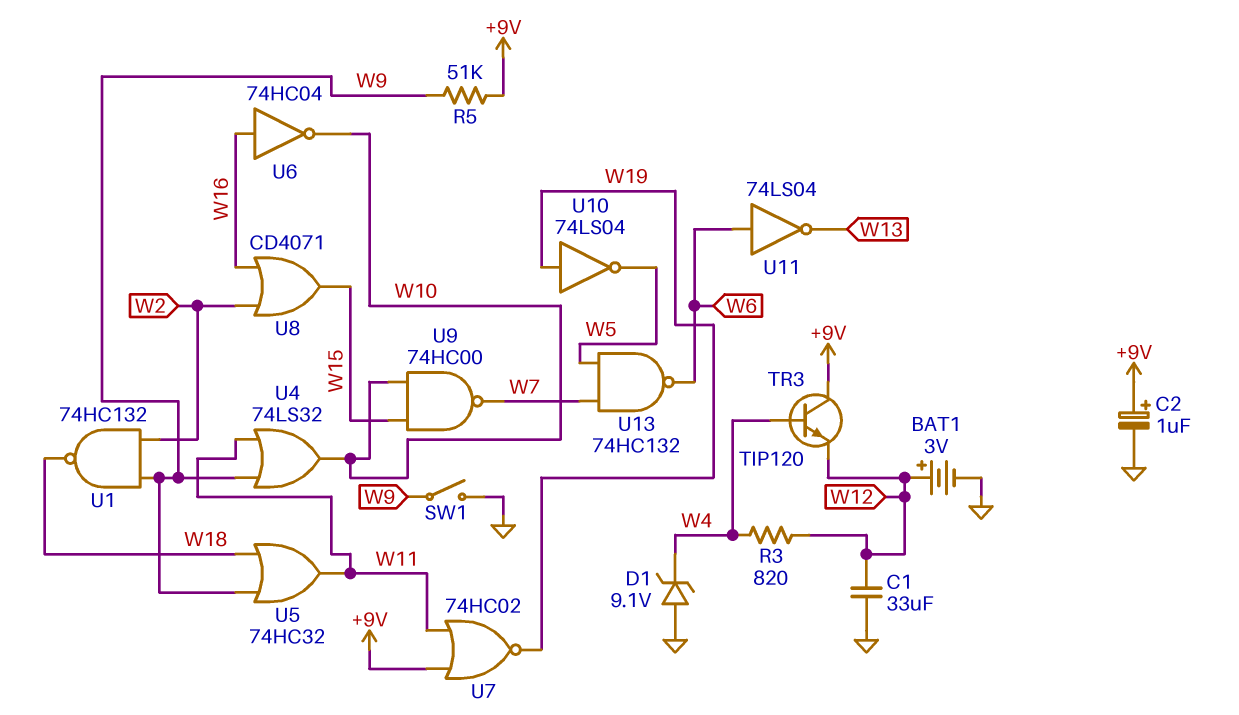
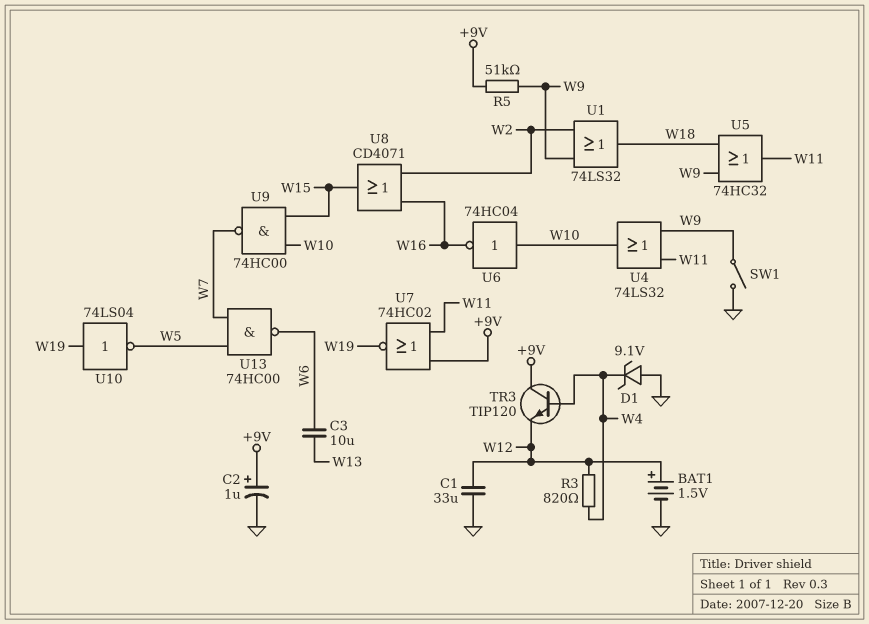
BAT1: 3V (plus W12, minus GND) -> 1.5V (plus W12, minus GND)
C3: none -> 10uF (W6, W13)
U1: NAND 74HC132 (in W2, in W9, out W18) -> OR 74LS32 (in W2, in W9, out W18)
U6: NOT 74HC04 (in W16, out W10) -> NOT 74HC04 (in W10, out W16)
U11: NOT 74LS04 (in W6, out W13) -> none
U13: NAND 74HC132 (in W5, in W7, out W6) -> NAND 74HC00 (in W5, in W7, out W6)

